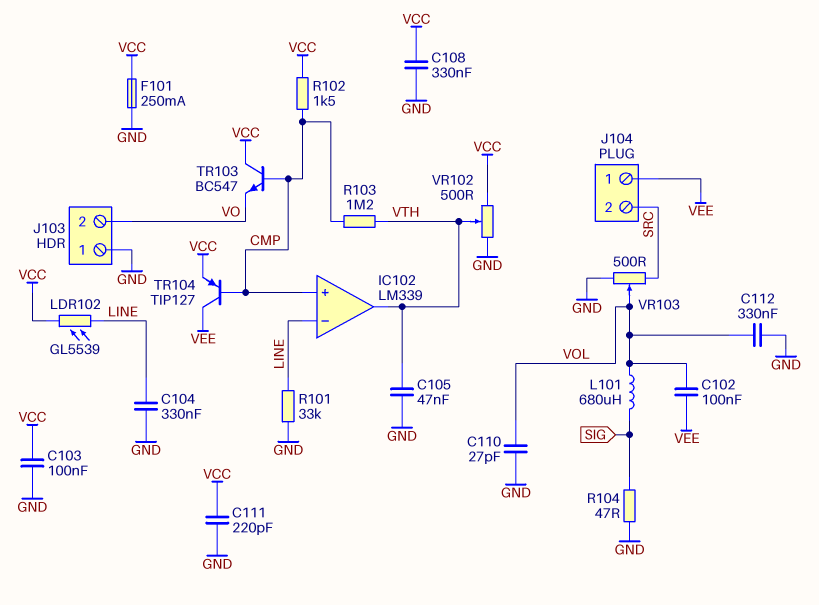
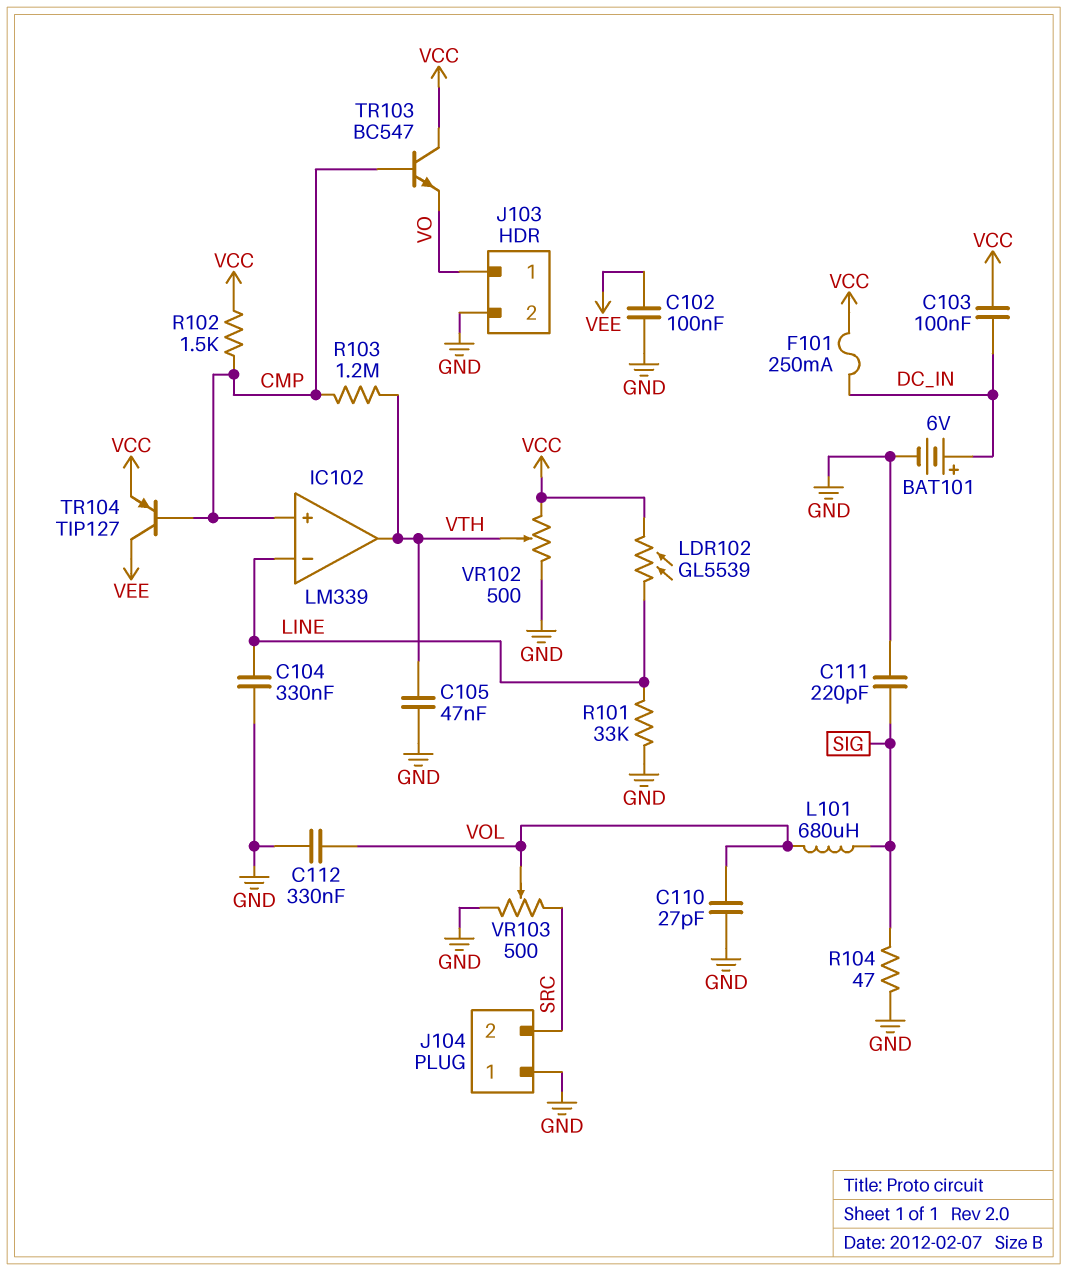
BAT101: none -> 6V (plus DC_IN, minus GND)
C102: 100nF (VEE, VOL) -> 100nF (GND, VEE)
C103: 100nF (GND, VCC) -> 100nF (DC_IN, VCC)
C108: 330nF (GND, VCC) -> none
C111: 220pF (GND, VCC) -> 220pF (GND, SIG)
F101: 250mA (GND, VCC) -> 250mA (DC_IN, VCC)
J103 pin 1: GND -> VO
J103 pin 2: VO -> GND
J104 pin 1: VEE -> GND

